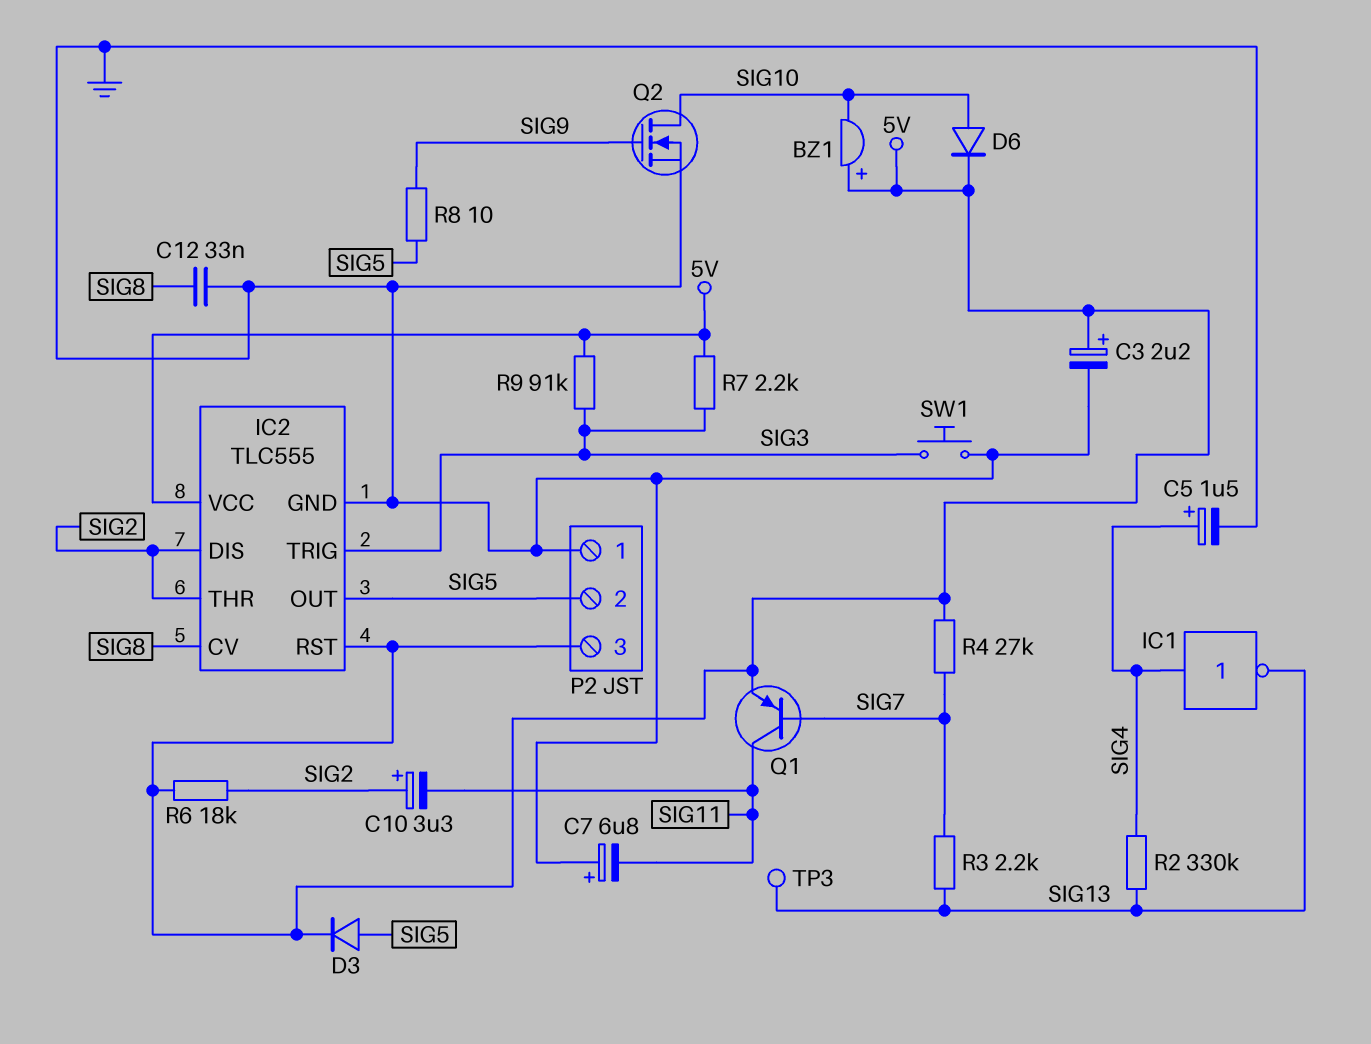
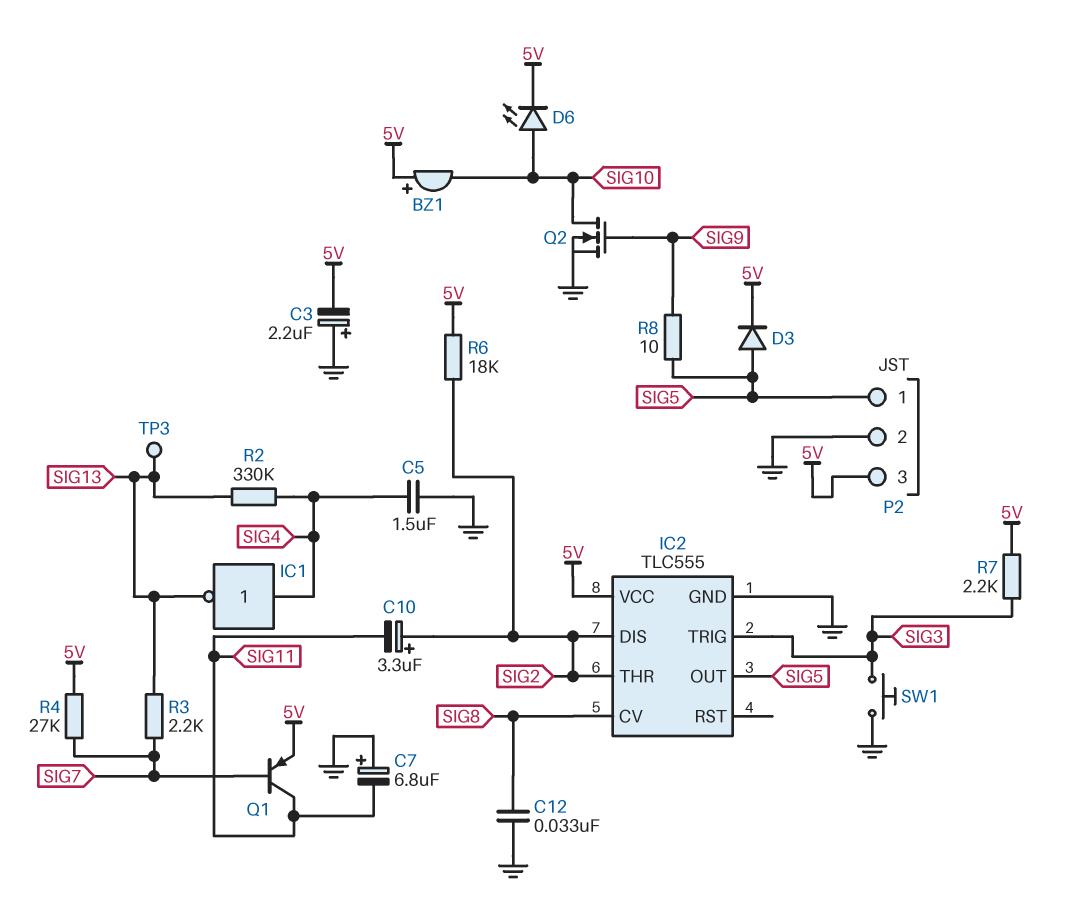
C3: 2.2uF (plus 5V, minus GND) -> 2.2uF (plus GND, minus 5V)
C5: 1.5uF (plus SIG4, minus GND) -> 1.5uF (GND, SIG4)
D6: diode (A SIG10, K 5V) -> LED (A SIG10, K 5V)
IC2 pin RST: 5V -> none
P2 pin 1: GND -> SIG5
P2 pin 2: SIG5 -> GND
R9: 91k (5V, SIG3) -> none

